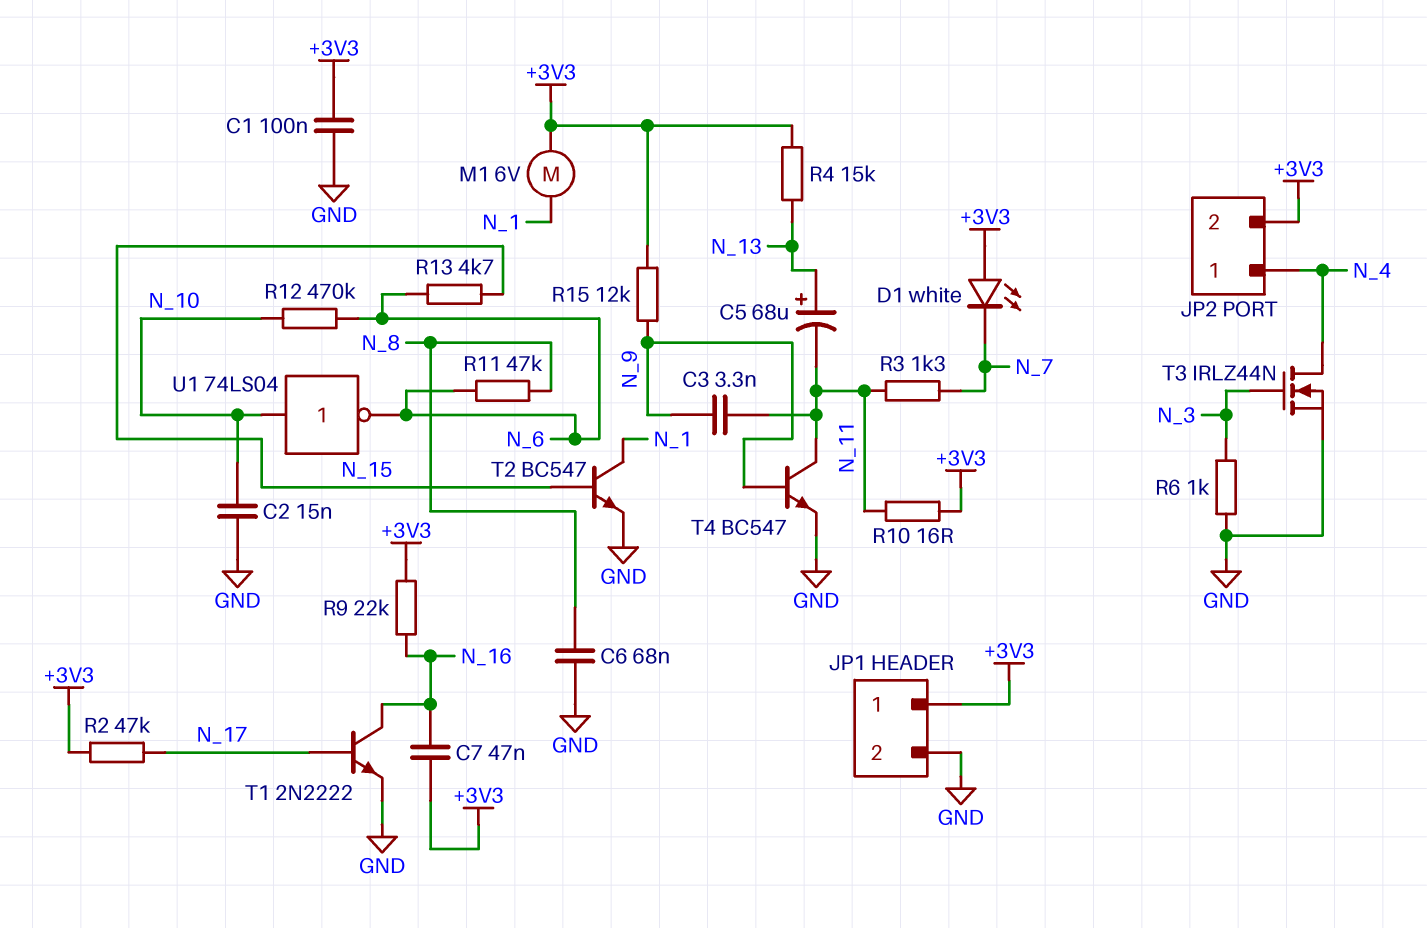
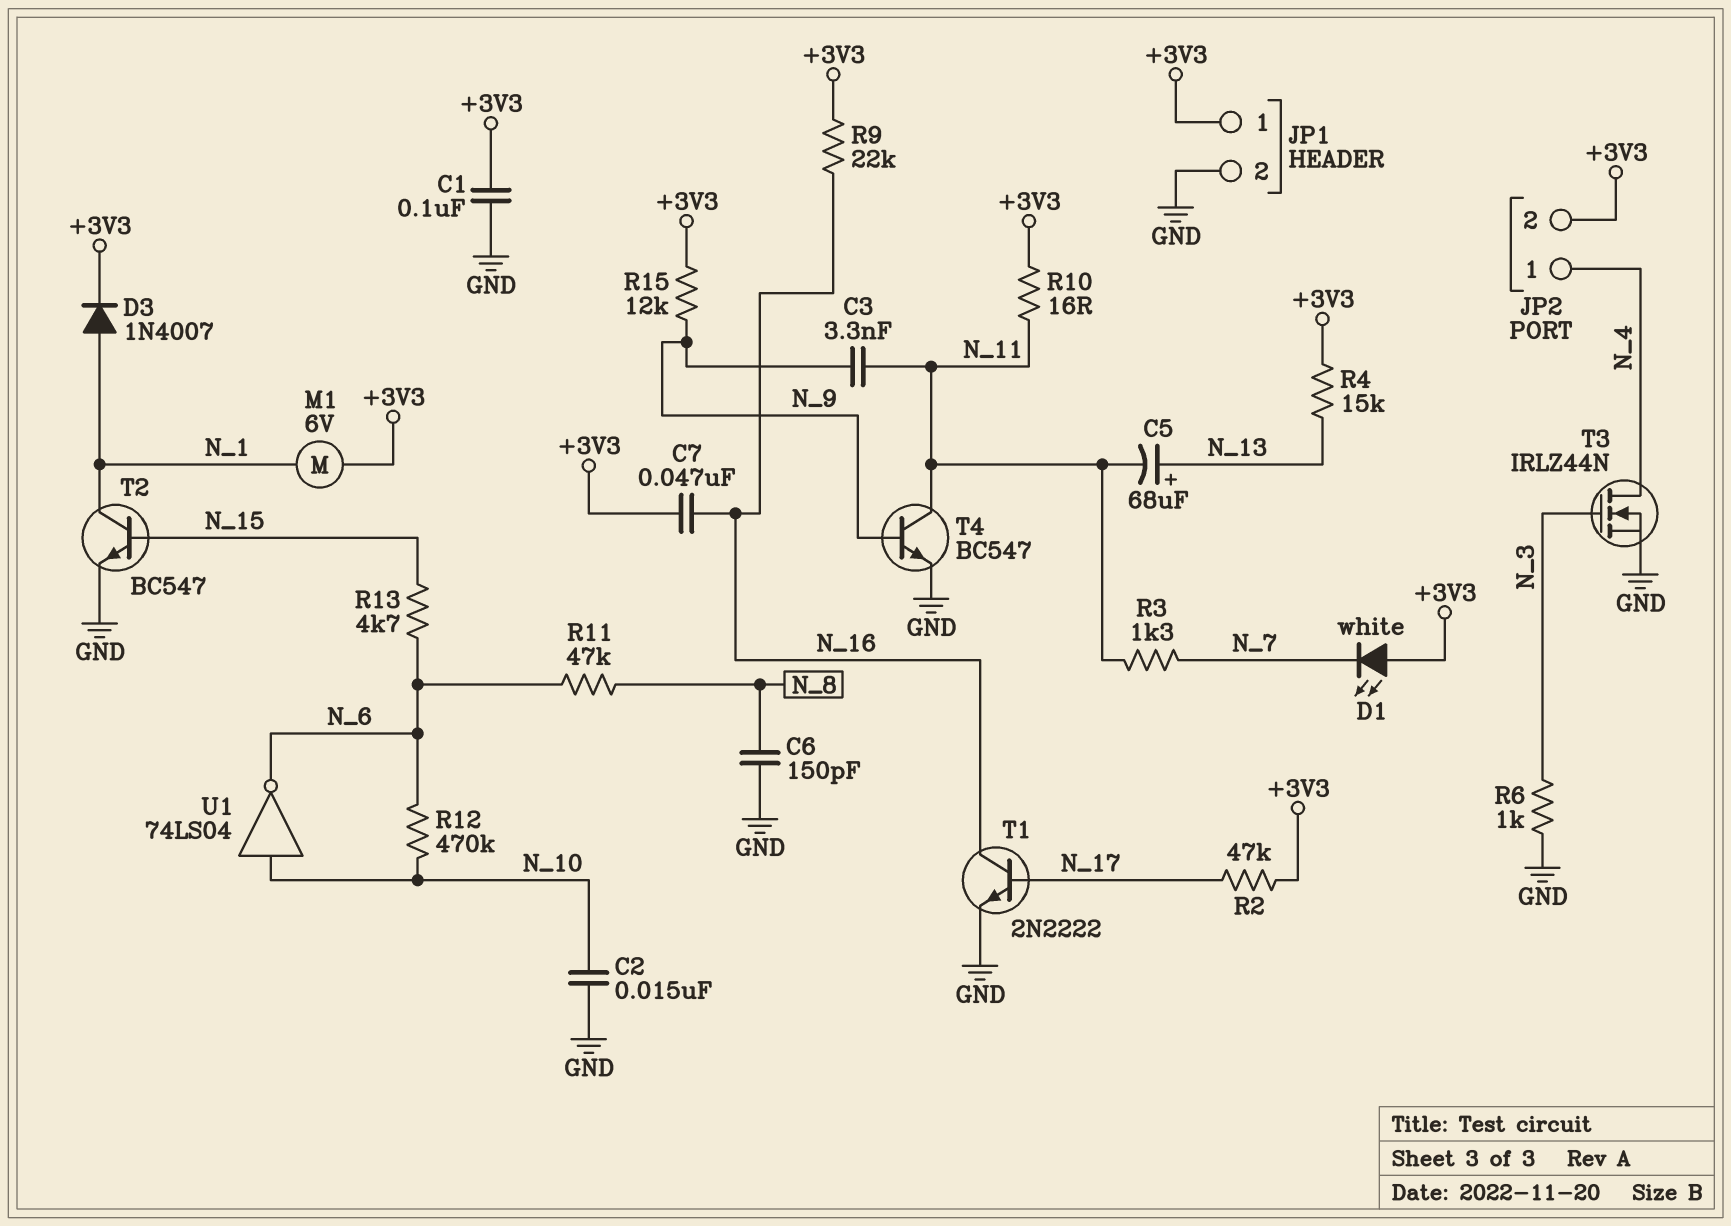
C6: 68nF (GND, N_8) -> 150pF (GND, N_8)
D3: none -> diode 1N4007 (A N_1, K +3V3)

